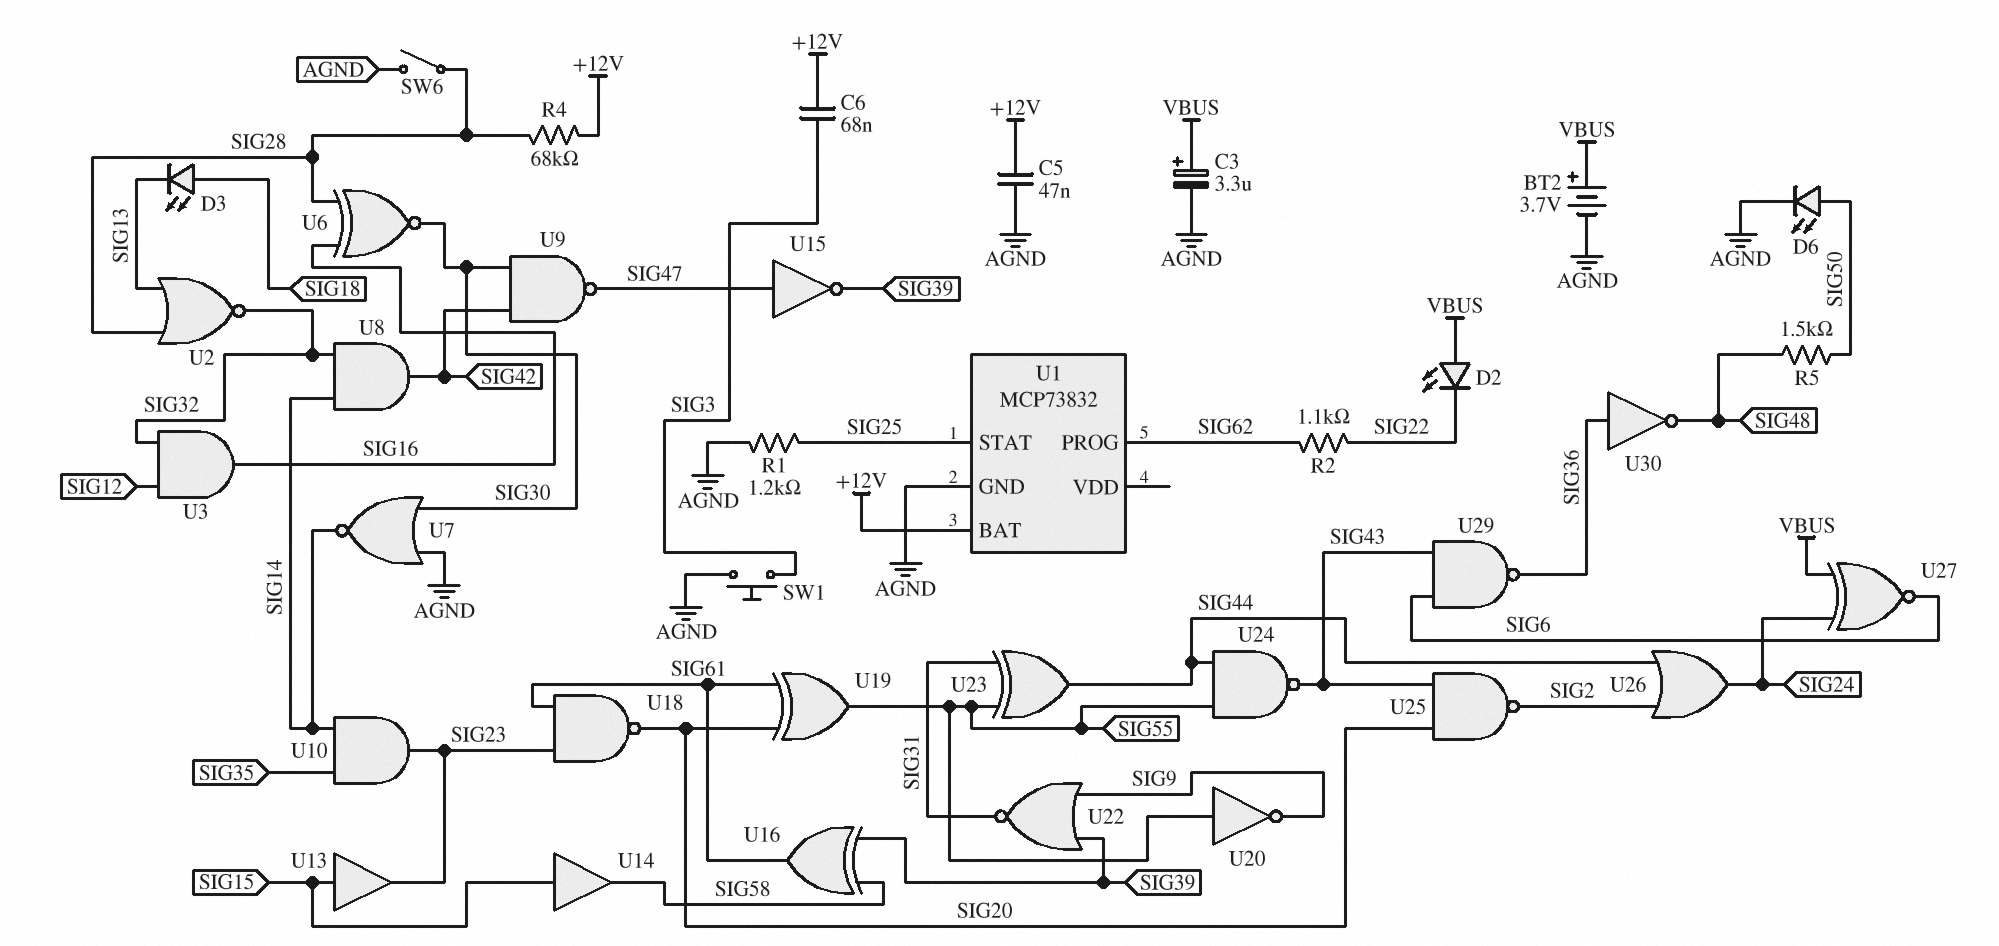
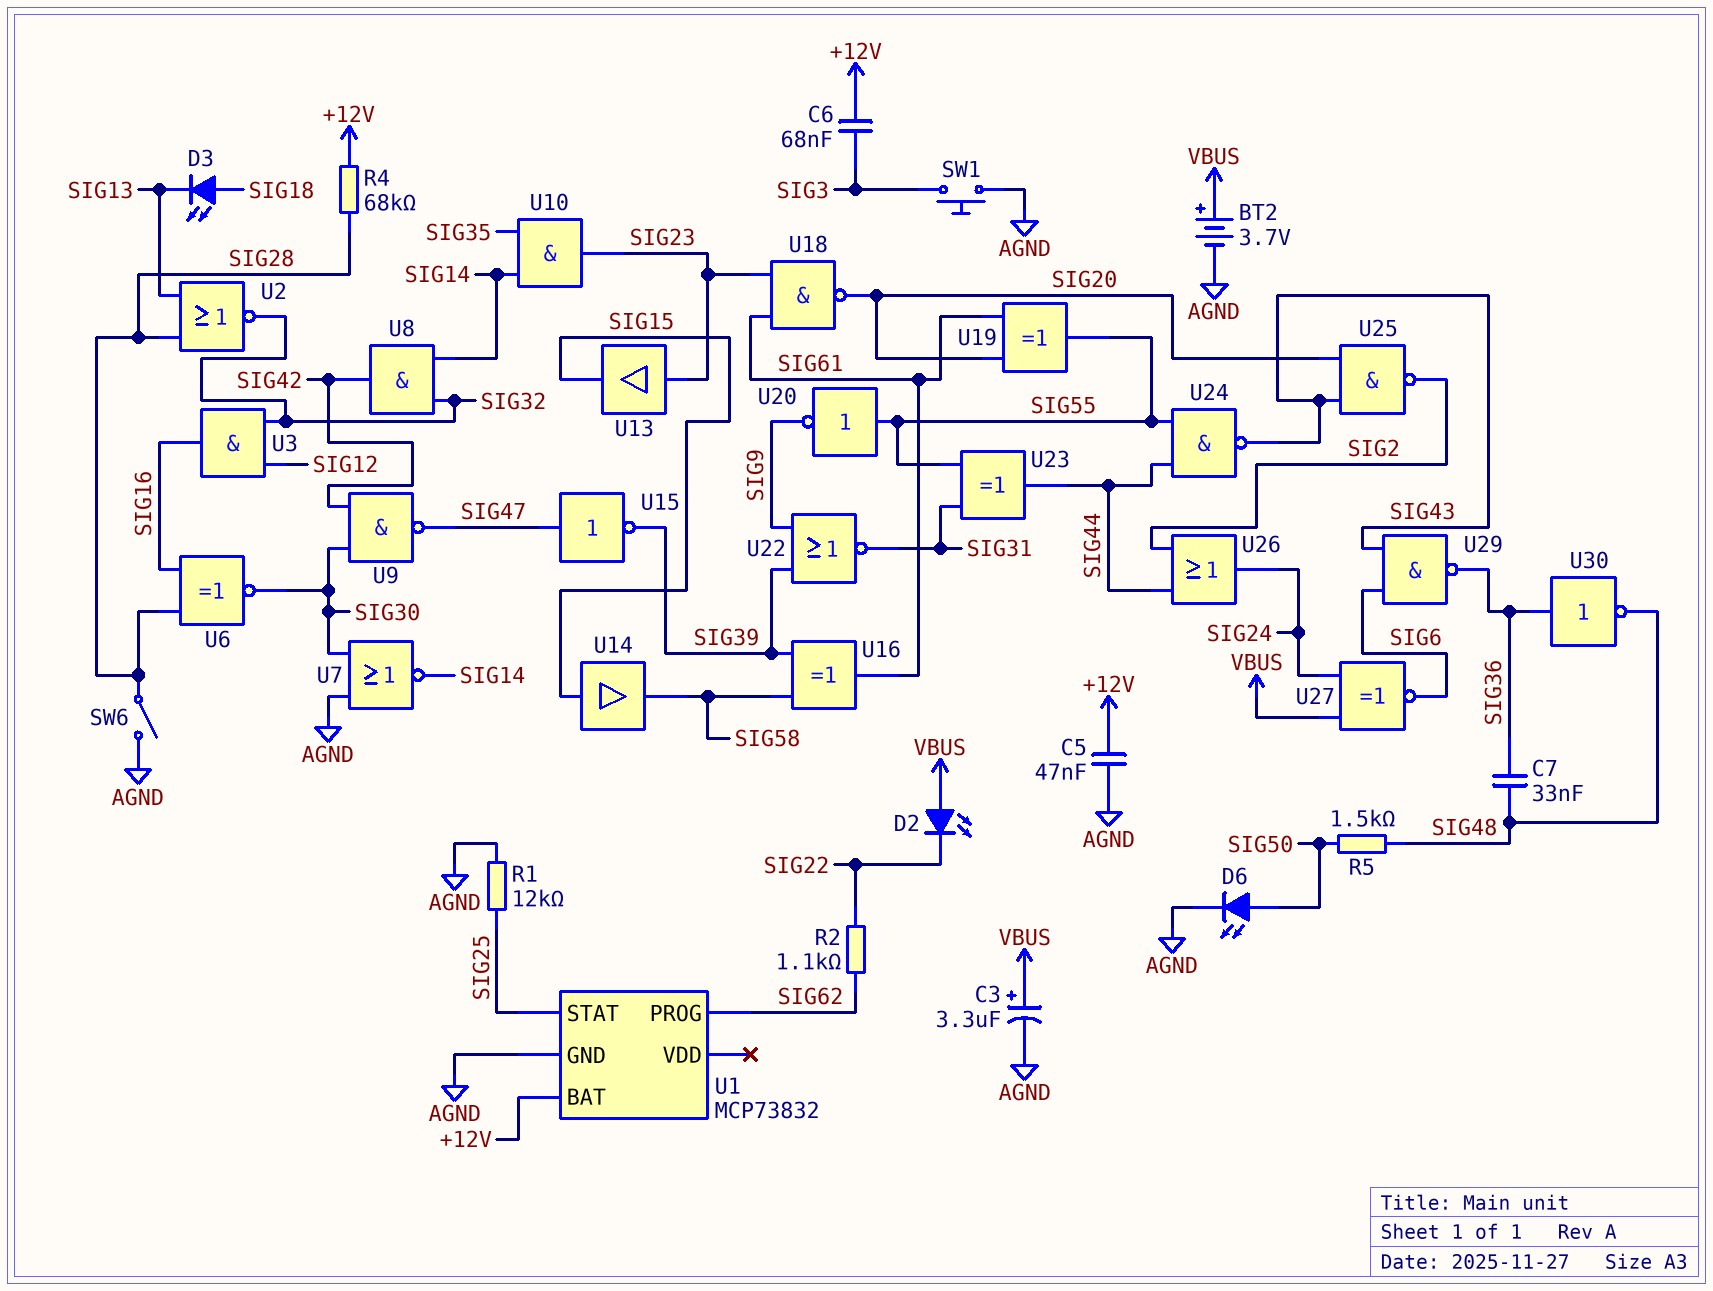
C7: none -> 33nF (SIG36, SIG48)
R1: 1.2k (AGND, SIG25) -> 12k (AGND, SIG25)
U13: buffer (in SIG15, out SIG23) -> buffer (in SIG23, out SIG15)

